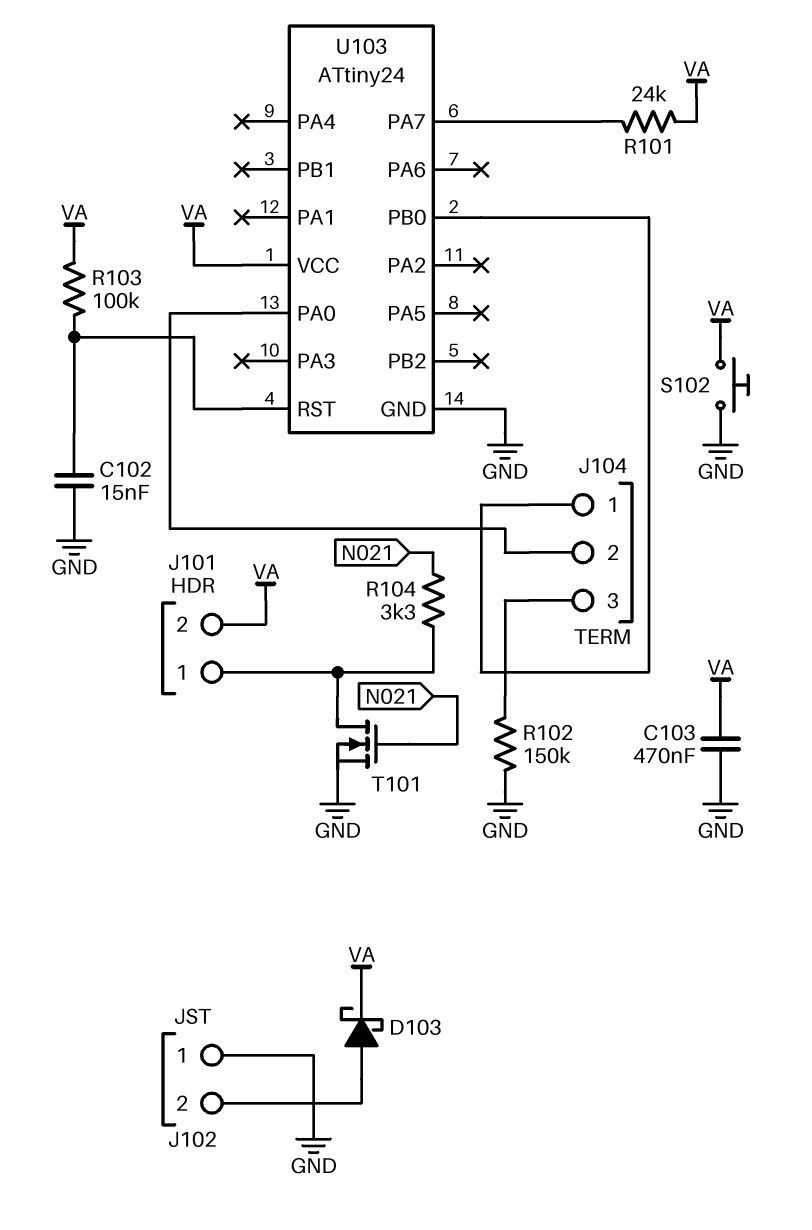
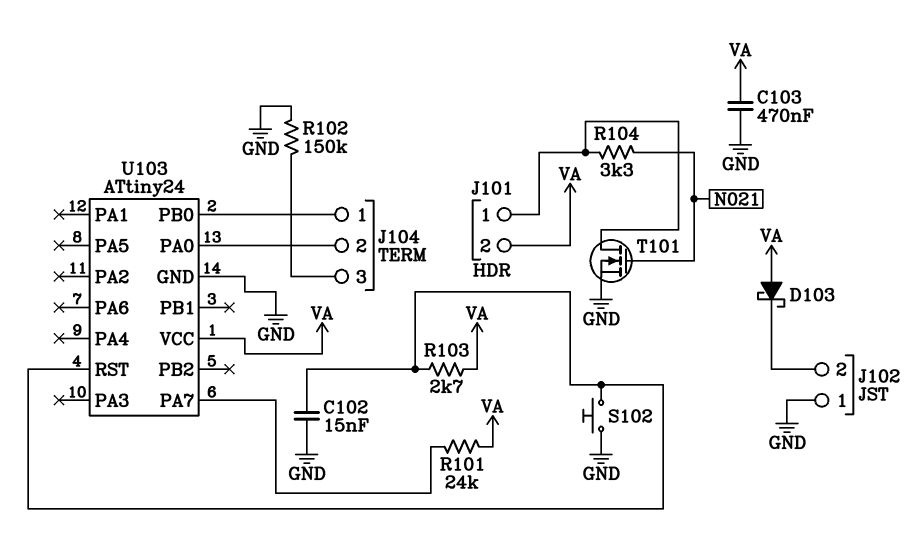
D103: schottky (A J102/2, K VA) -> schottky (A VA, K J102/2)
R103: 100k (U103/RST, VA) -> 2.7k (U103/RST, VA)
S102: button (GND, VA) -> button (GND, U103/RST)

